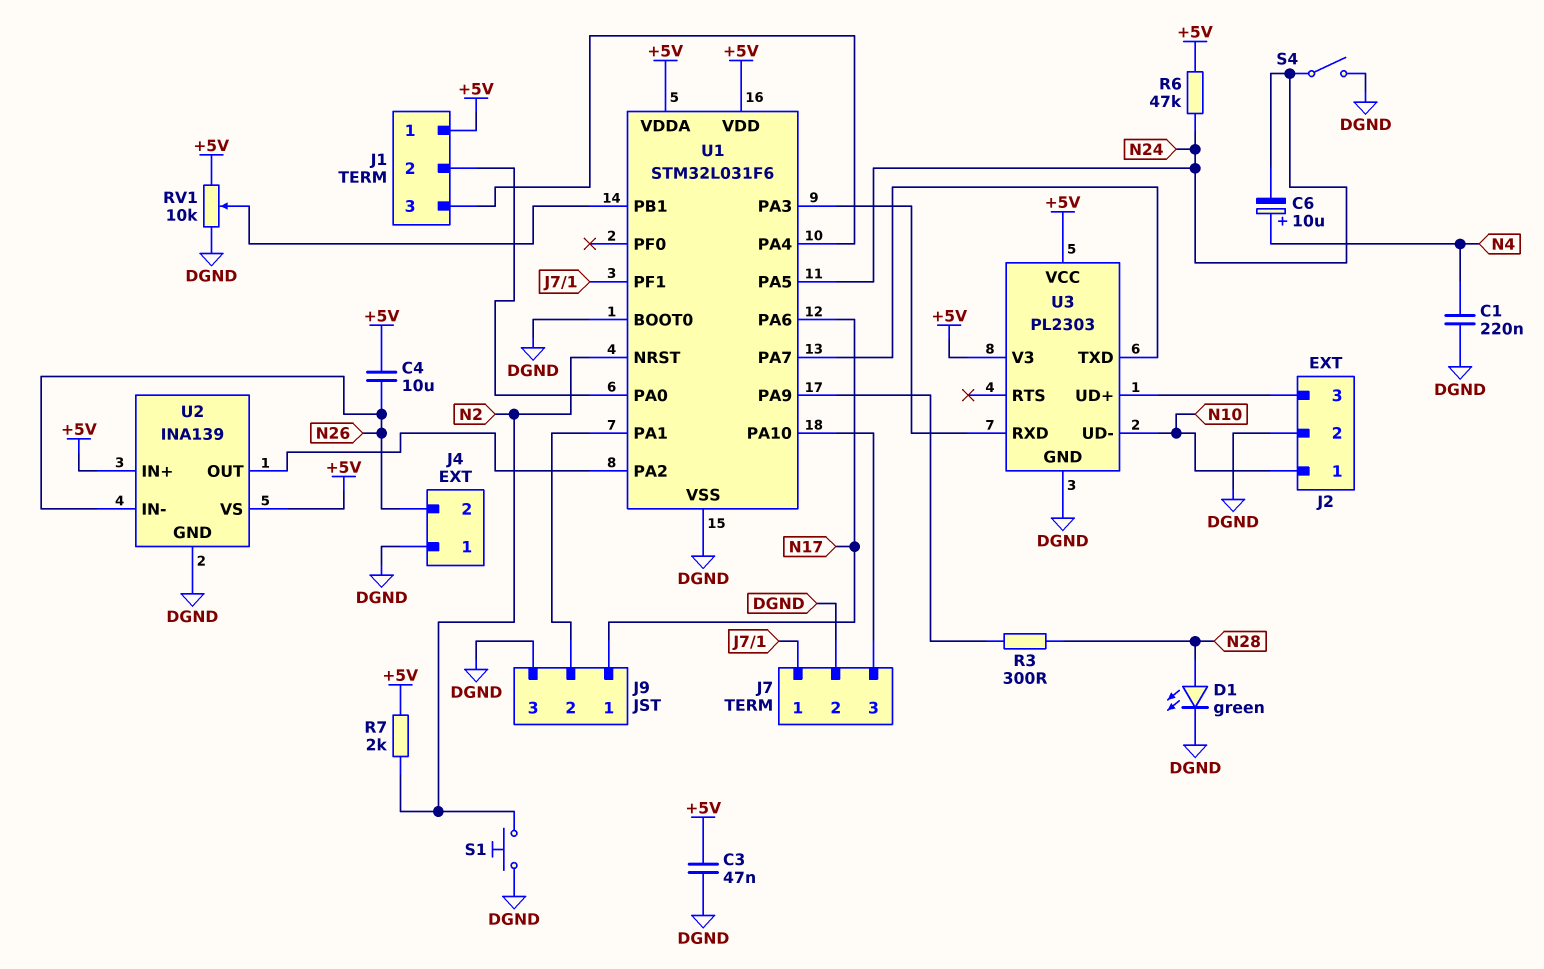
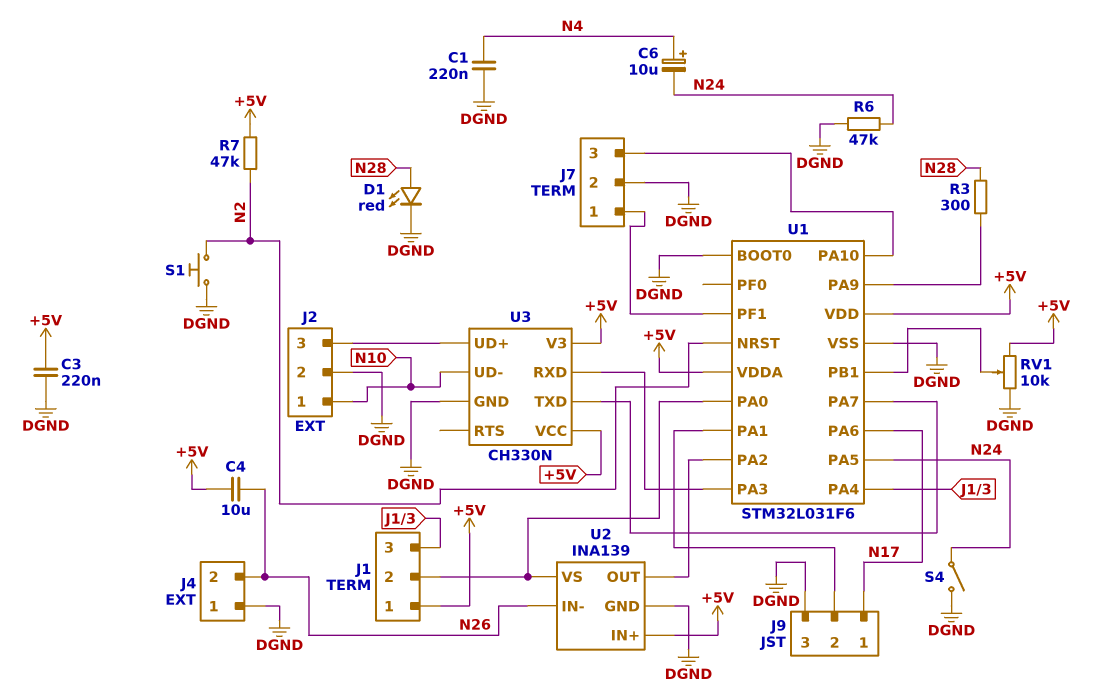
C3: 47nF (+5V, DGND) -> 220nF (+5V, DGND)
D1: LED green (A N28, K DGND) -> LED red (A N28, K DGND)
R6: 47k (+5V, N24) -> 47k (DGND, N24)
R7: 2k (+5V, N2) -> 47k (+5V, N2)
U2 pin VS: +5V -> J1/2
U3: PL2303 -> CH330N

